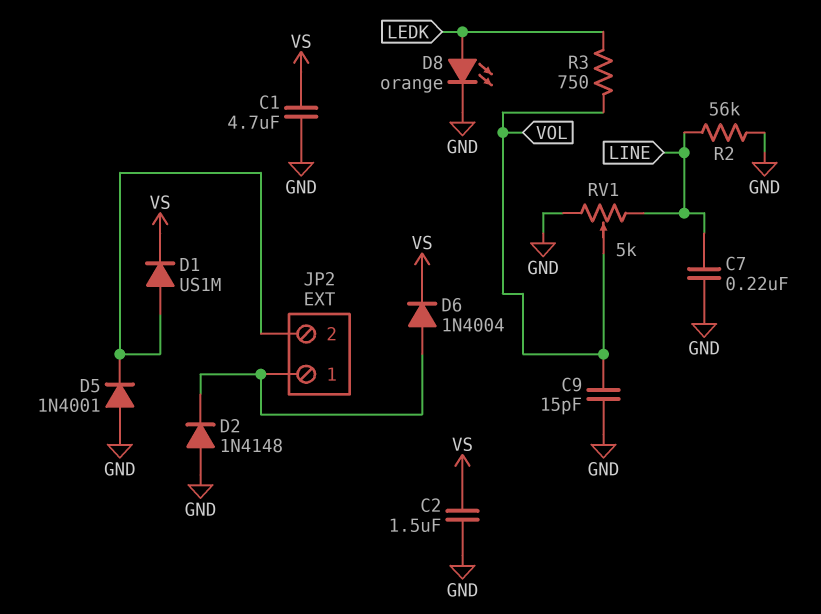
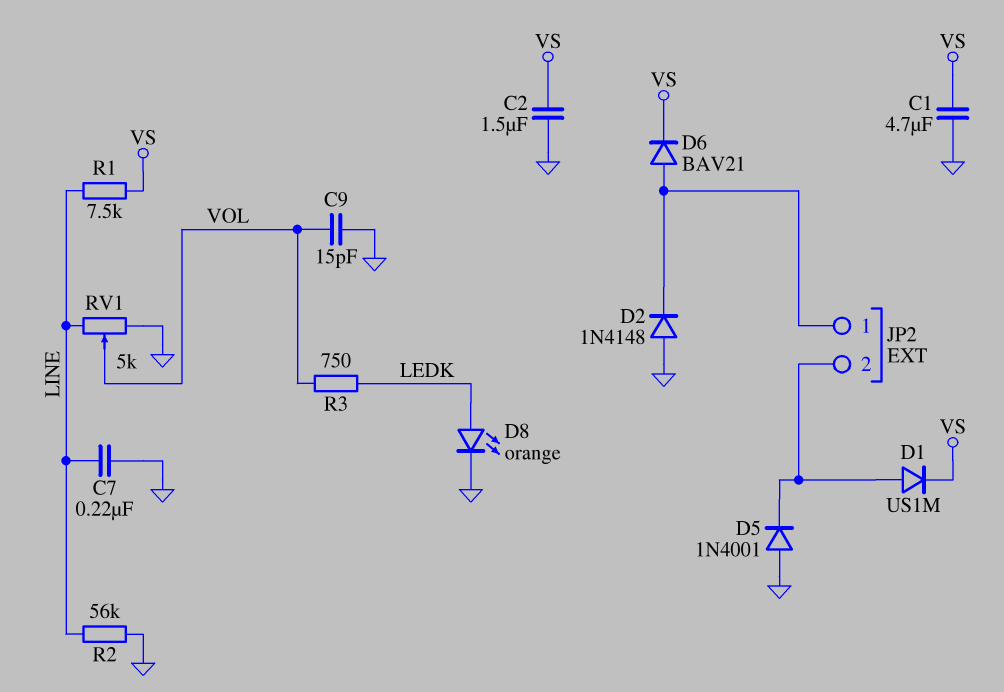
D6: diode 1N4004 (A JP2/1, K VS) -> diode BAV21 (A JP2/1, K VS)
R1: none -> 7.5k (LINE, VS)

